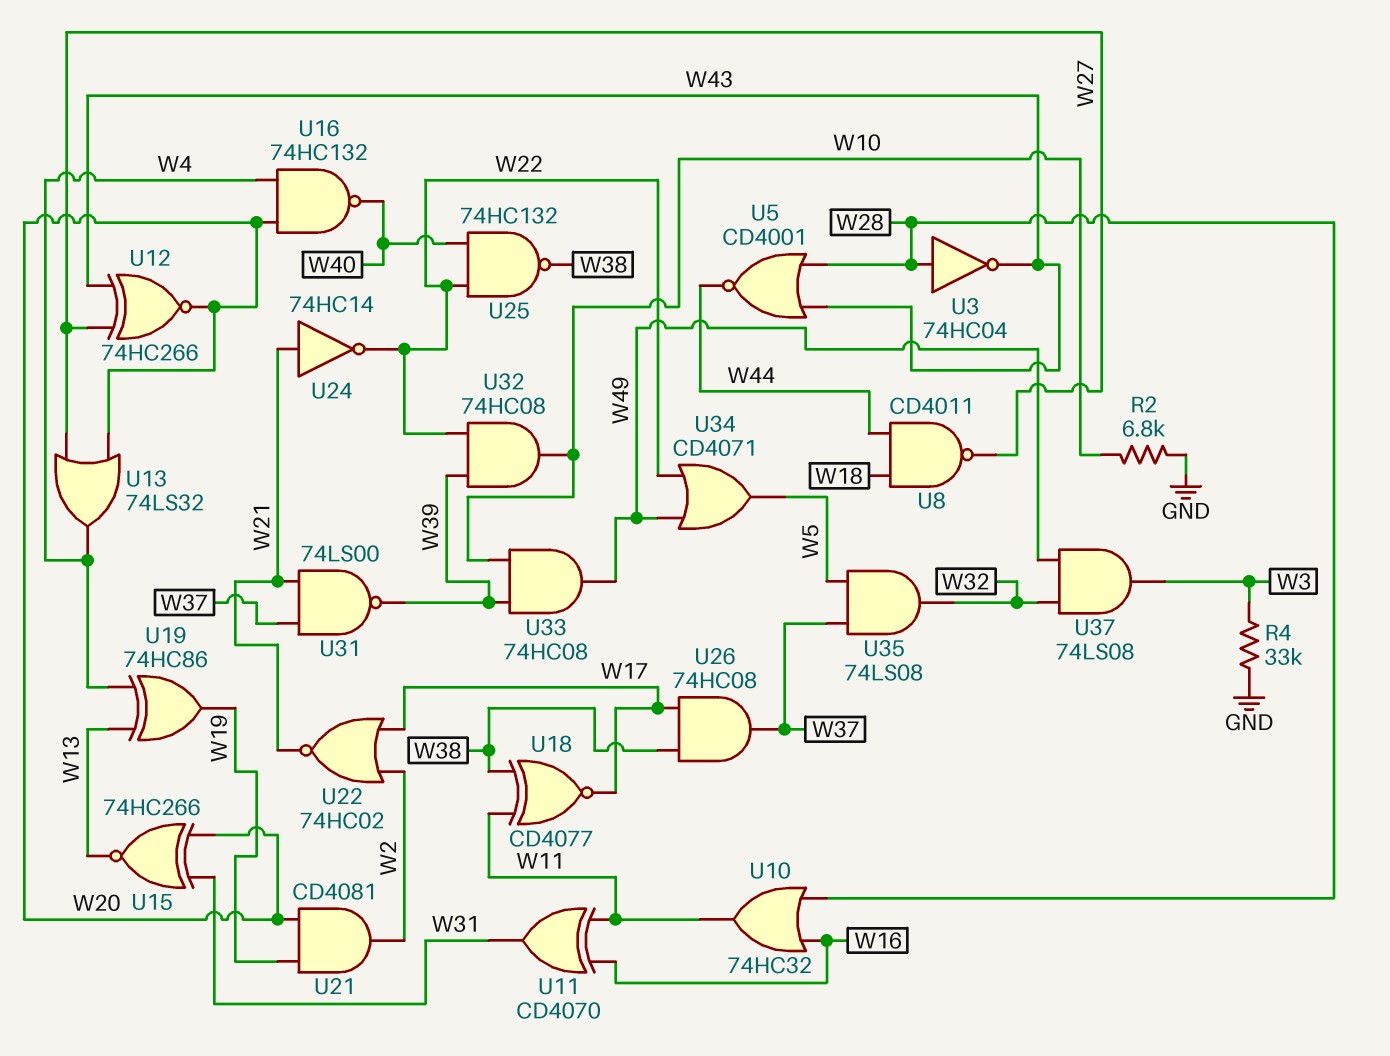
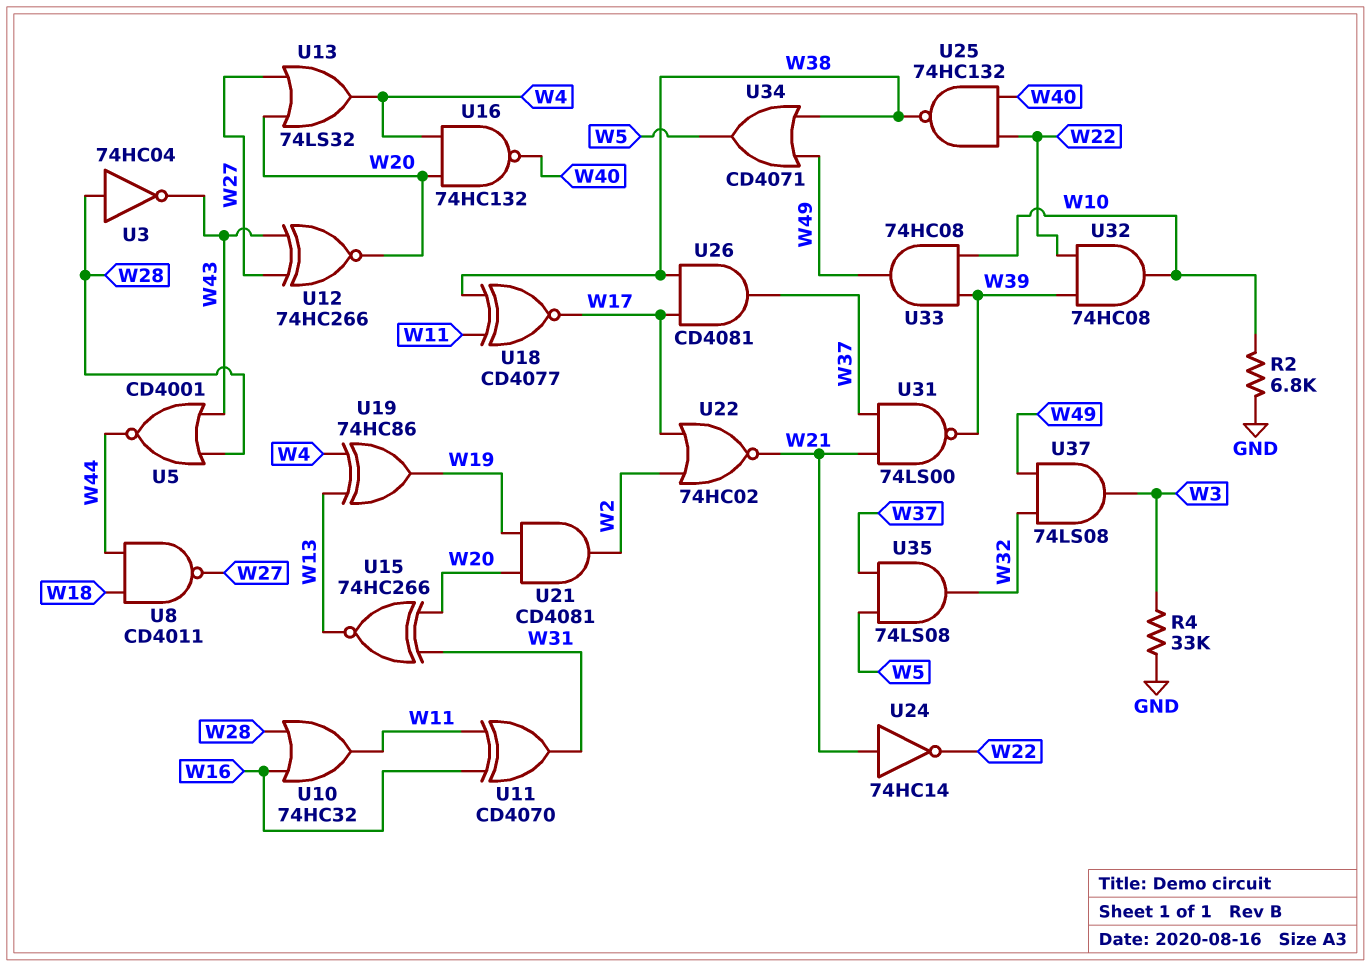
U26: AND 74HC08 (in W17, in W38, out W37) -> AND CD4081 (in W17, in W38, out W37)
U34: OR CD4071 (in W22, in W49, out W5) -> OR CD4071 (in W38, in W49, out W5)

